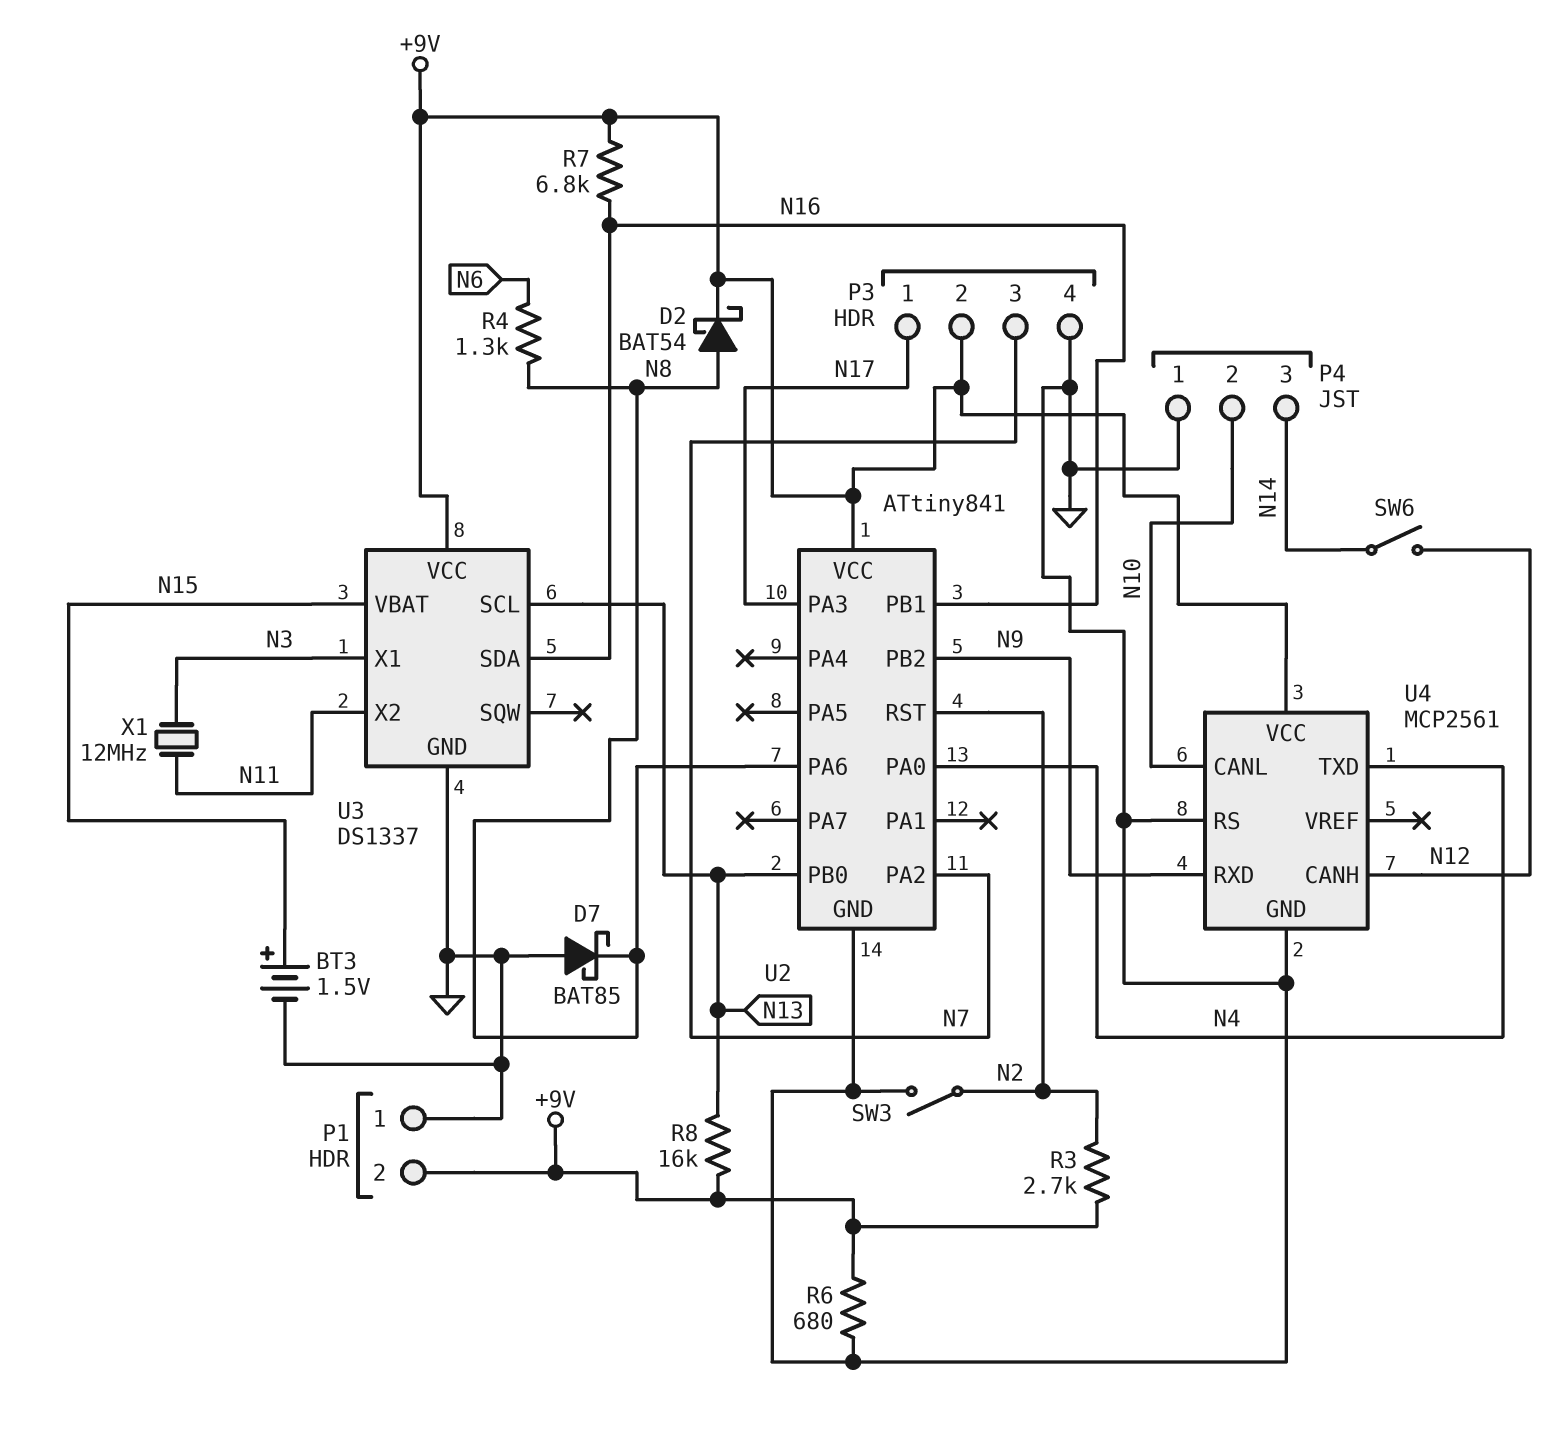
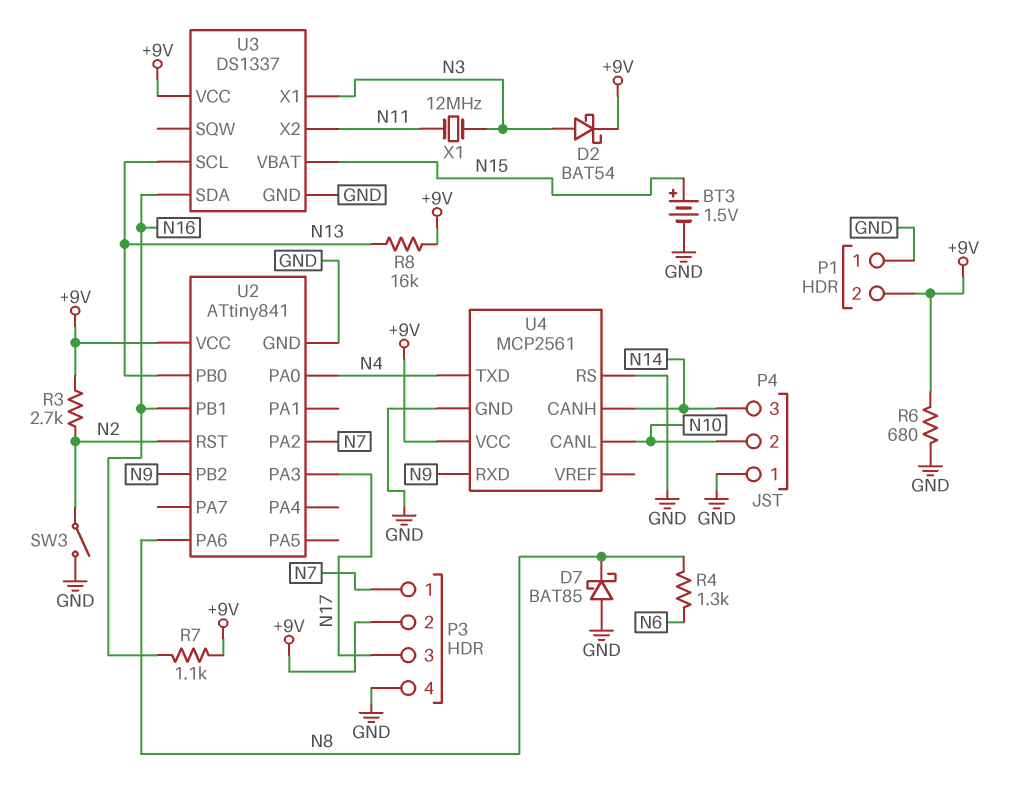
D2: schottky BAT54 (A N8, K +9V) -> schottky BAT54 (A N3, K +9V)
P3 pin 1: N17 -> N7
P3 pin 3: N7 -> N17
R7: 6.8k (+9V, N16) -> 1.1k (+9V, N16)
SW6: switch (N12, N14) -> none
U4 pin CANH: N12 -> N14

